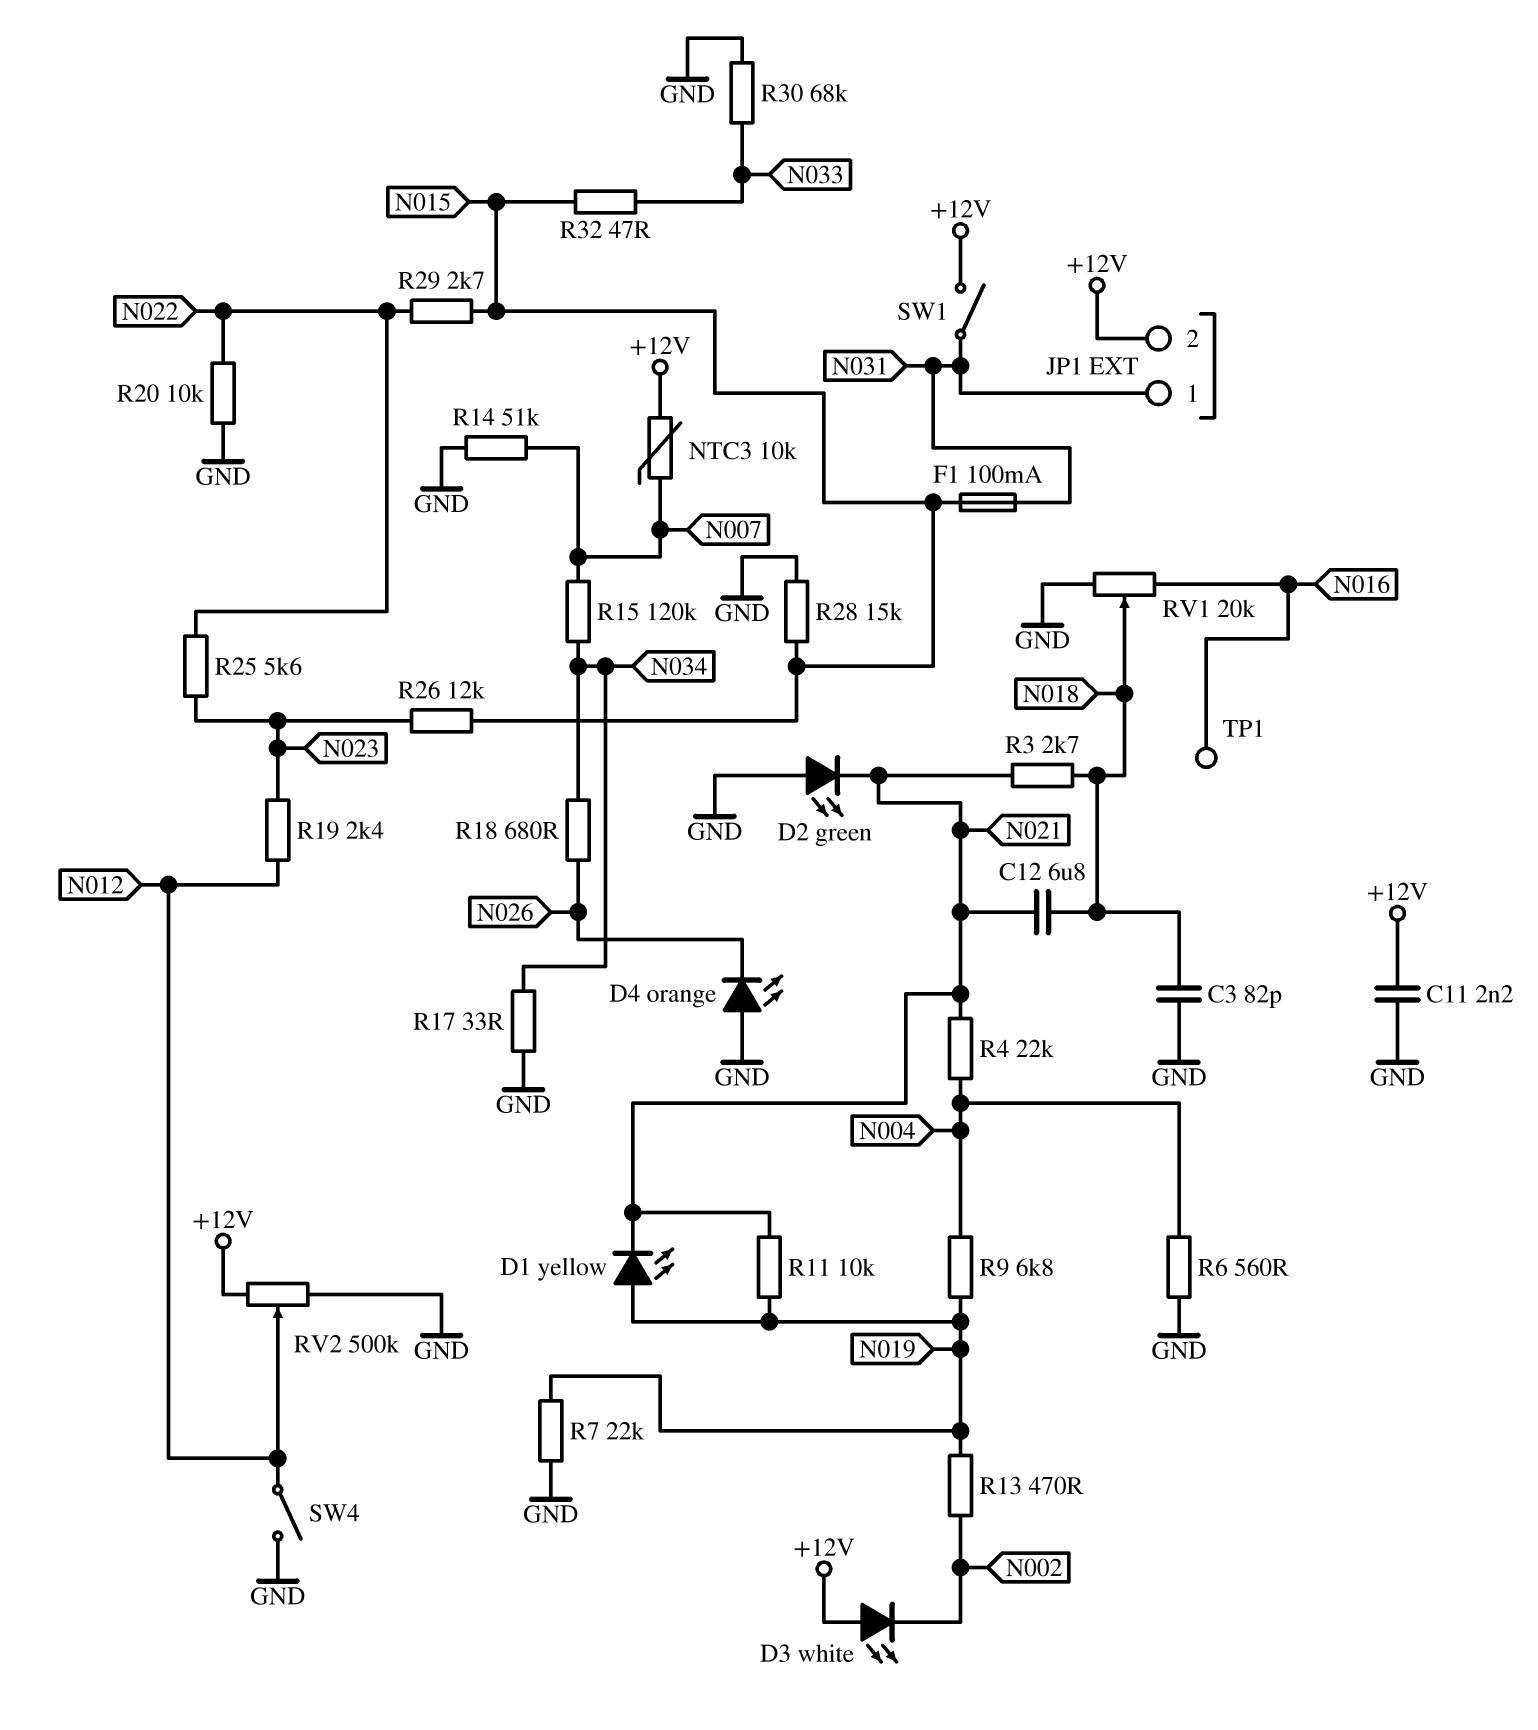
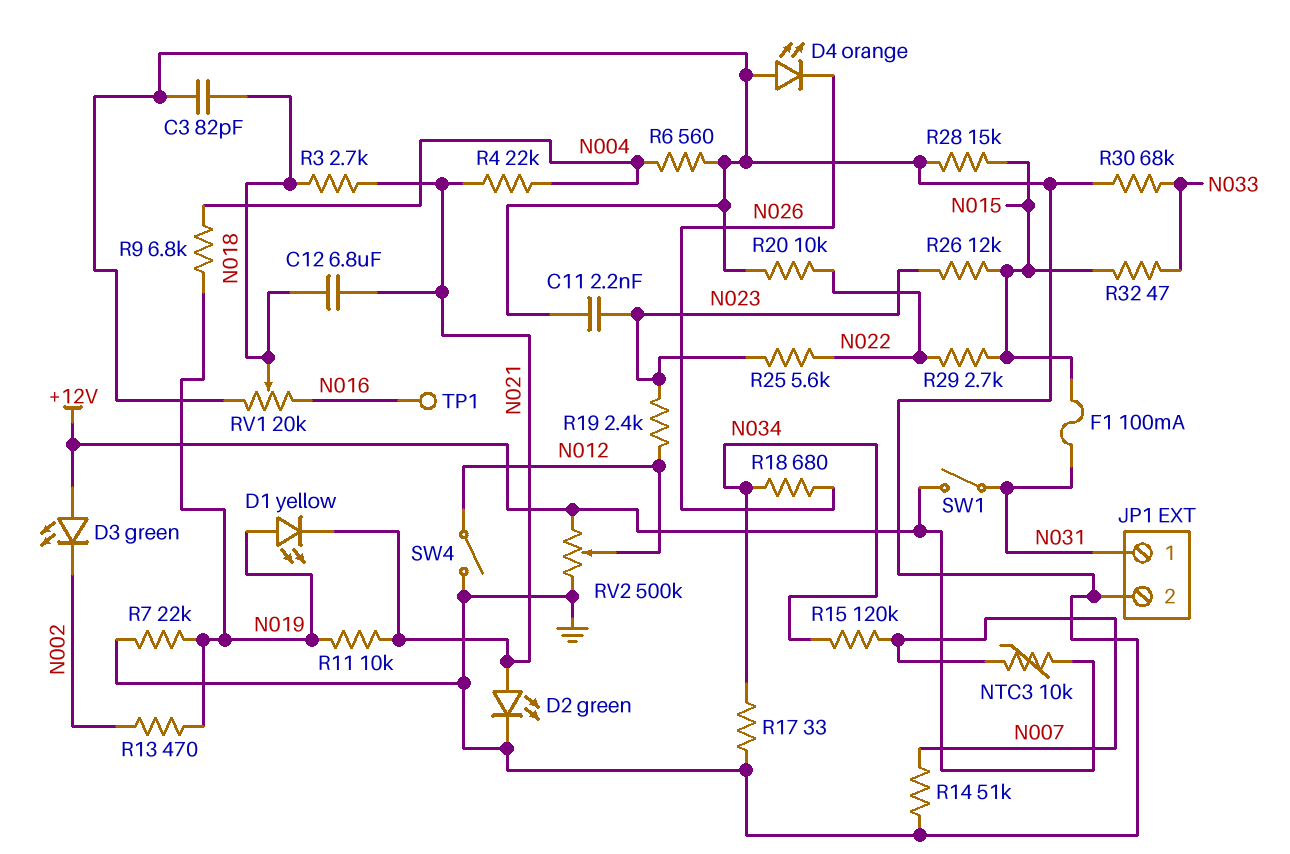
C11: 2.2nF (+12V, GND) -> 2.2nF (GND, N023)
D2: LED green (A GND, K N021) -> LED green (A N021, K GND)
D3: LED white (A +12V, K N002) -> LED green (A +12V, K N002)
JP1 pin 2: +12V -> GND

